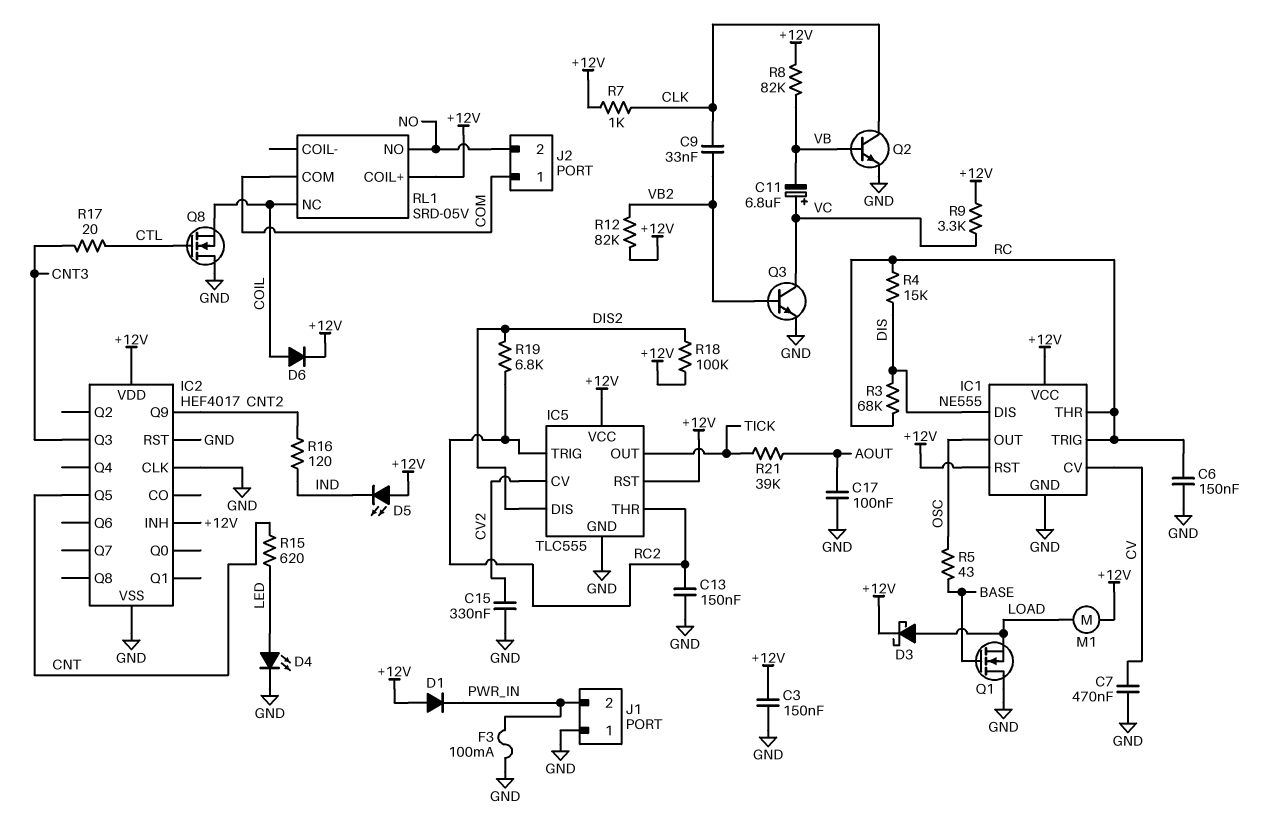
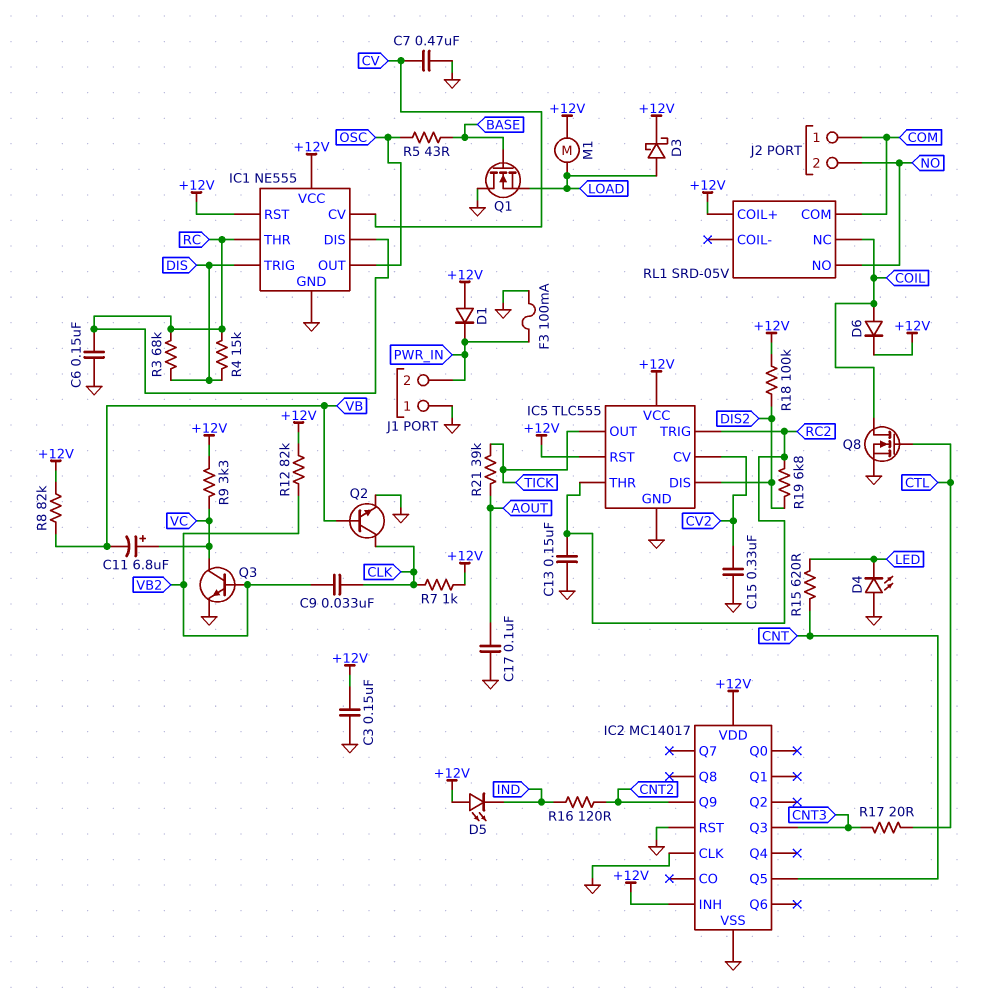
D4: LED (A LED, K GND) -> LED (A GND, K LED)
IC1 pin DIS: DIS -> RC
IC1 pin TRIG: RC -> DIS
IC2: HEF4017 -> MC14017
Q8: NMOS (G CTL, D GND, S COIL) -> NMOS (G CTL, D COIL, S GND)

